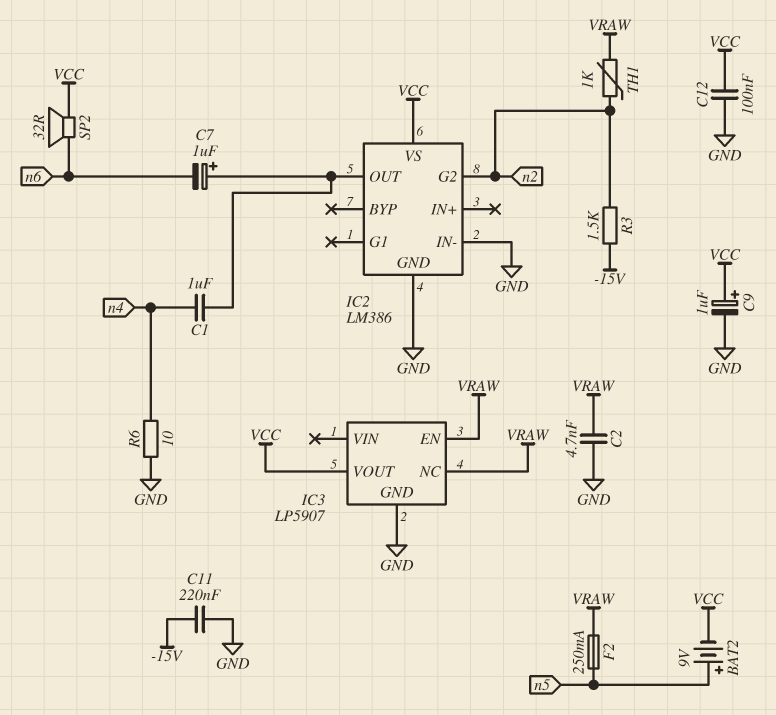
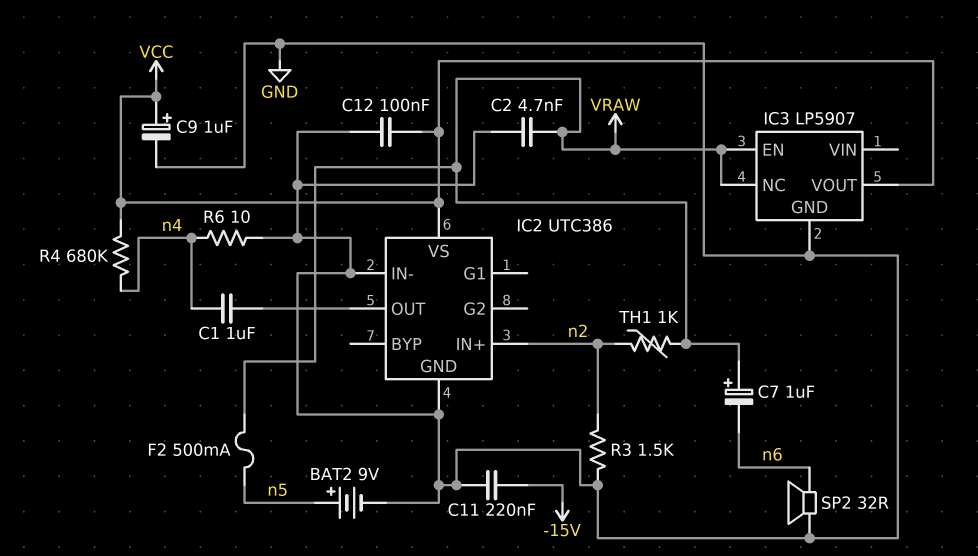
BAT2: 9V (plus n5, minus VCC) -> 9V (plus n5, minus GND)
C7: 1uF (plus IC2/OUT, minus n6) -> 1uF (plus VRAW, minus n6)
F2: 250mA (VRAW, n5) -> 500mA (VRAW, n5)
IC2: LM386 -> UTC386
IC2 pin G2: n2 -> none
IC2 pin IN+: none -> n2
R3: 1.5k (-15V, n2) -> 1.5k (GND, n2)
R4: none -> 680k (VCC, n4)
SP2: speaker 32R (VCC, n6) -> speaker 32R (GND, n6)

